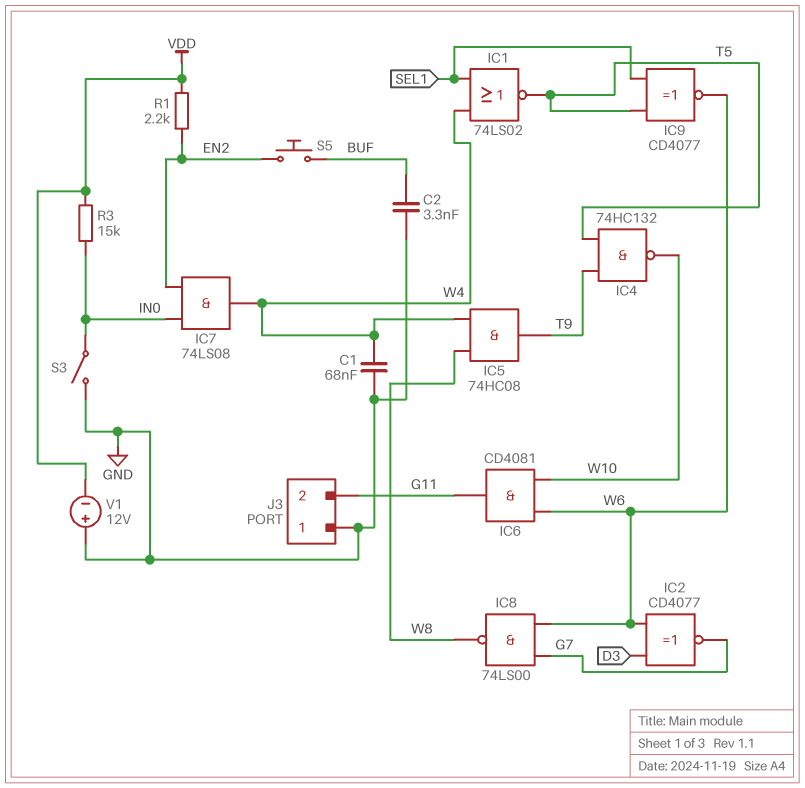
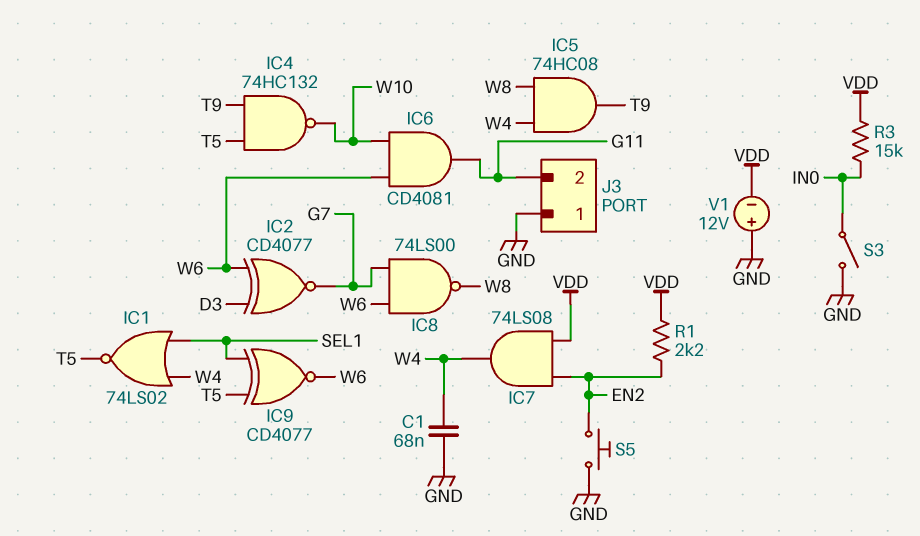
C2: 3.3nF (BUF, GND) -> none
IC7: AND 74LS08 (in EN2, in IN0, out W4) -> AND 74LS08 (in EN2, in VDD, out W4)
S5: button (BUF, EN2) -> button (EN2, GND)

